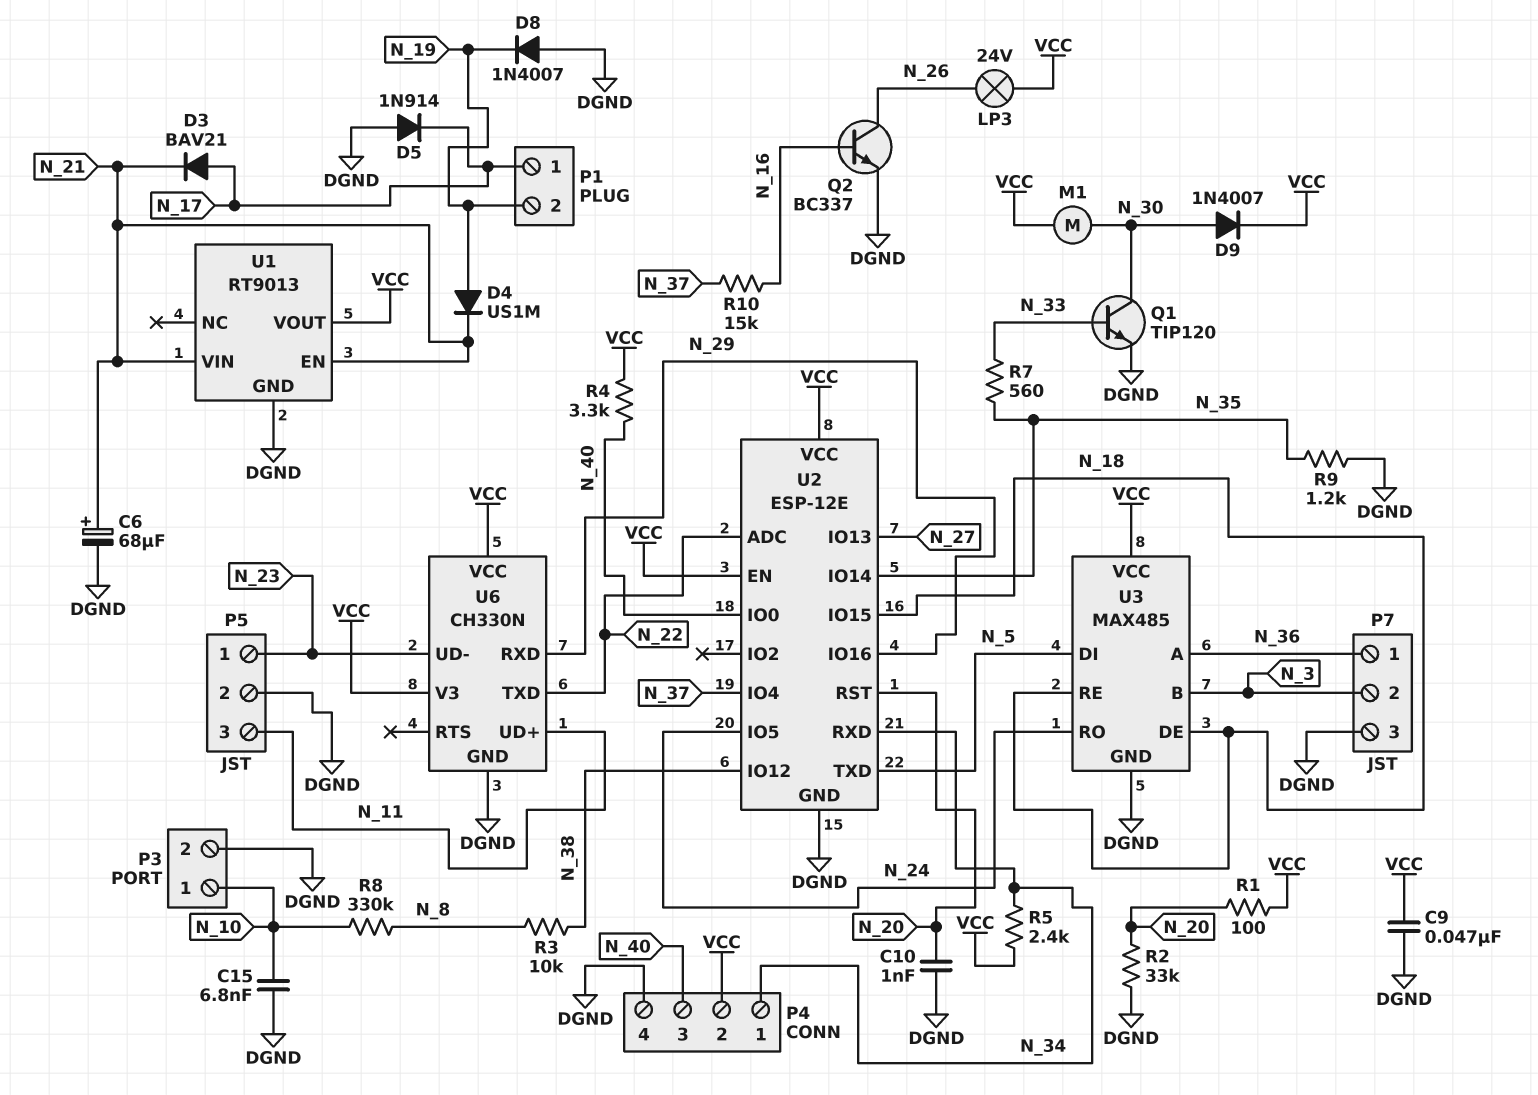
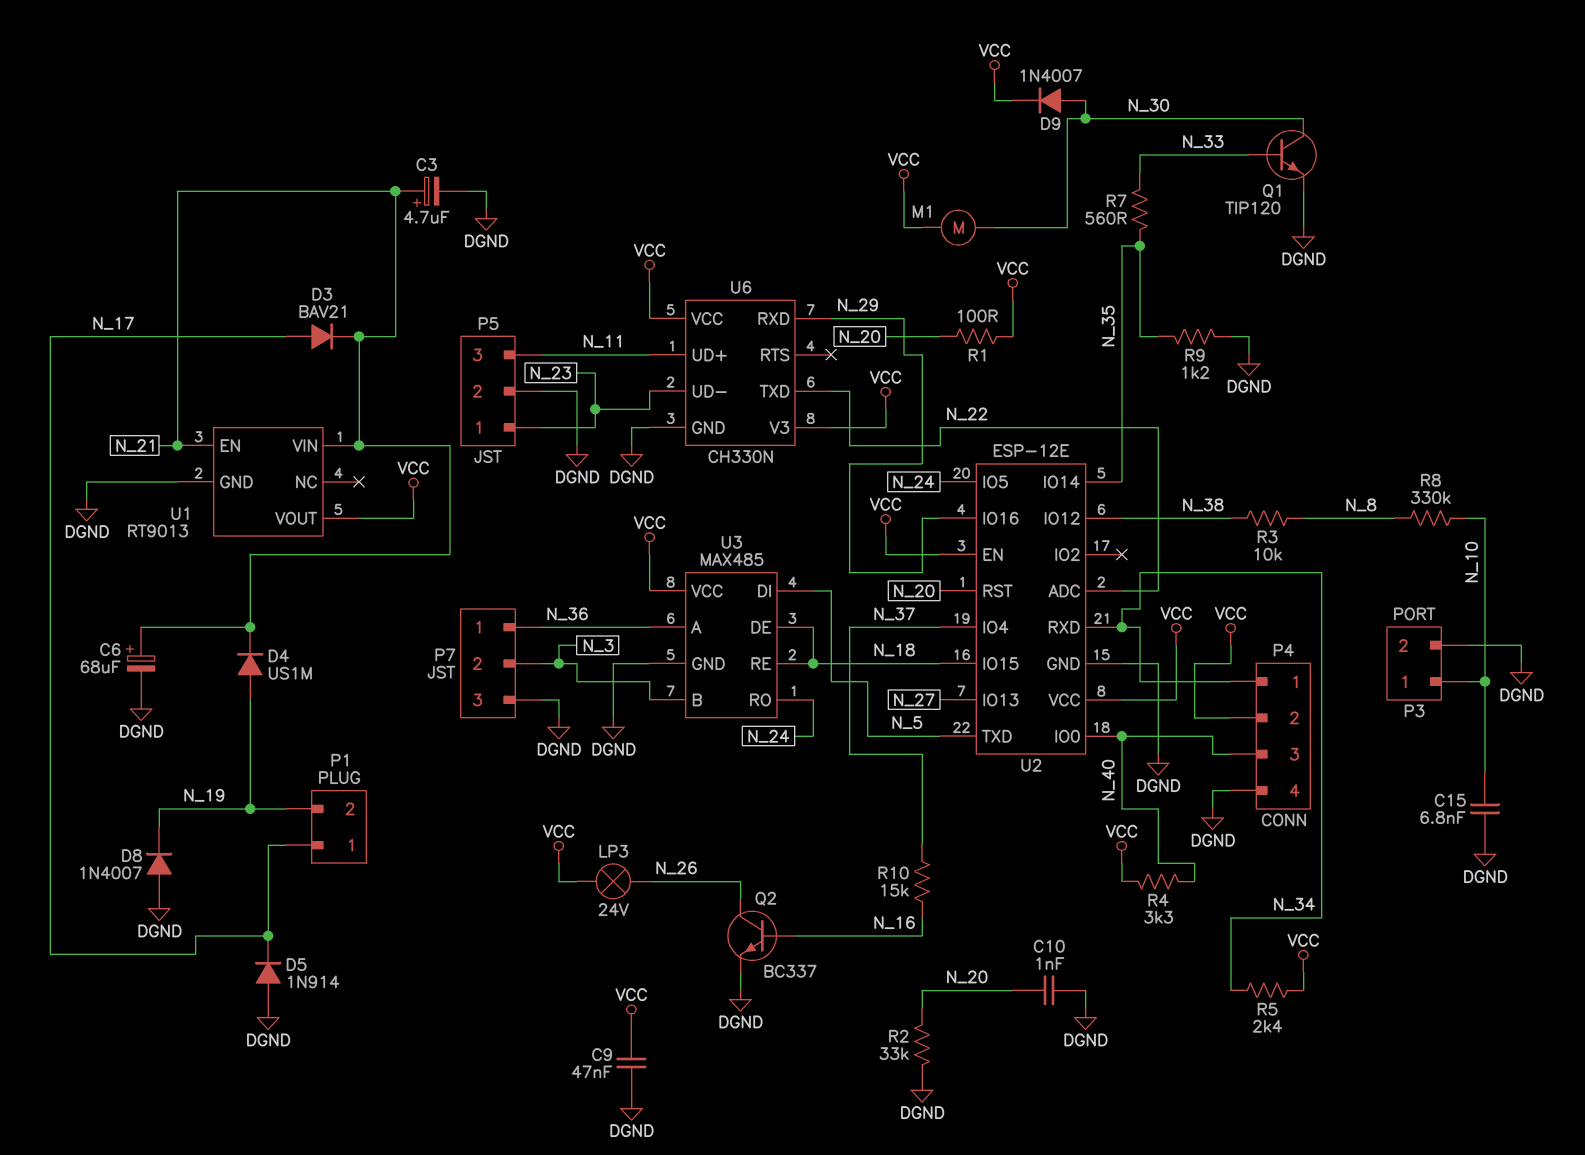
C3: none -> 4.7uF (plus N_21, minus DGND)

